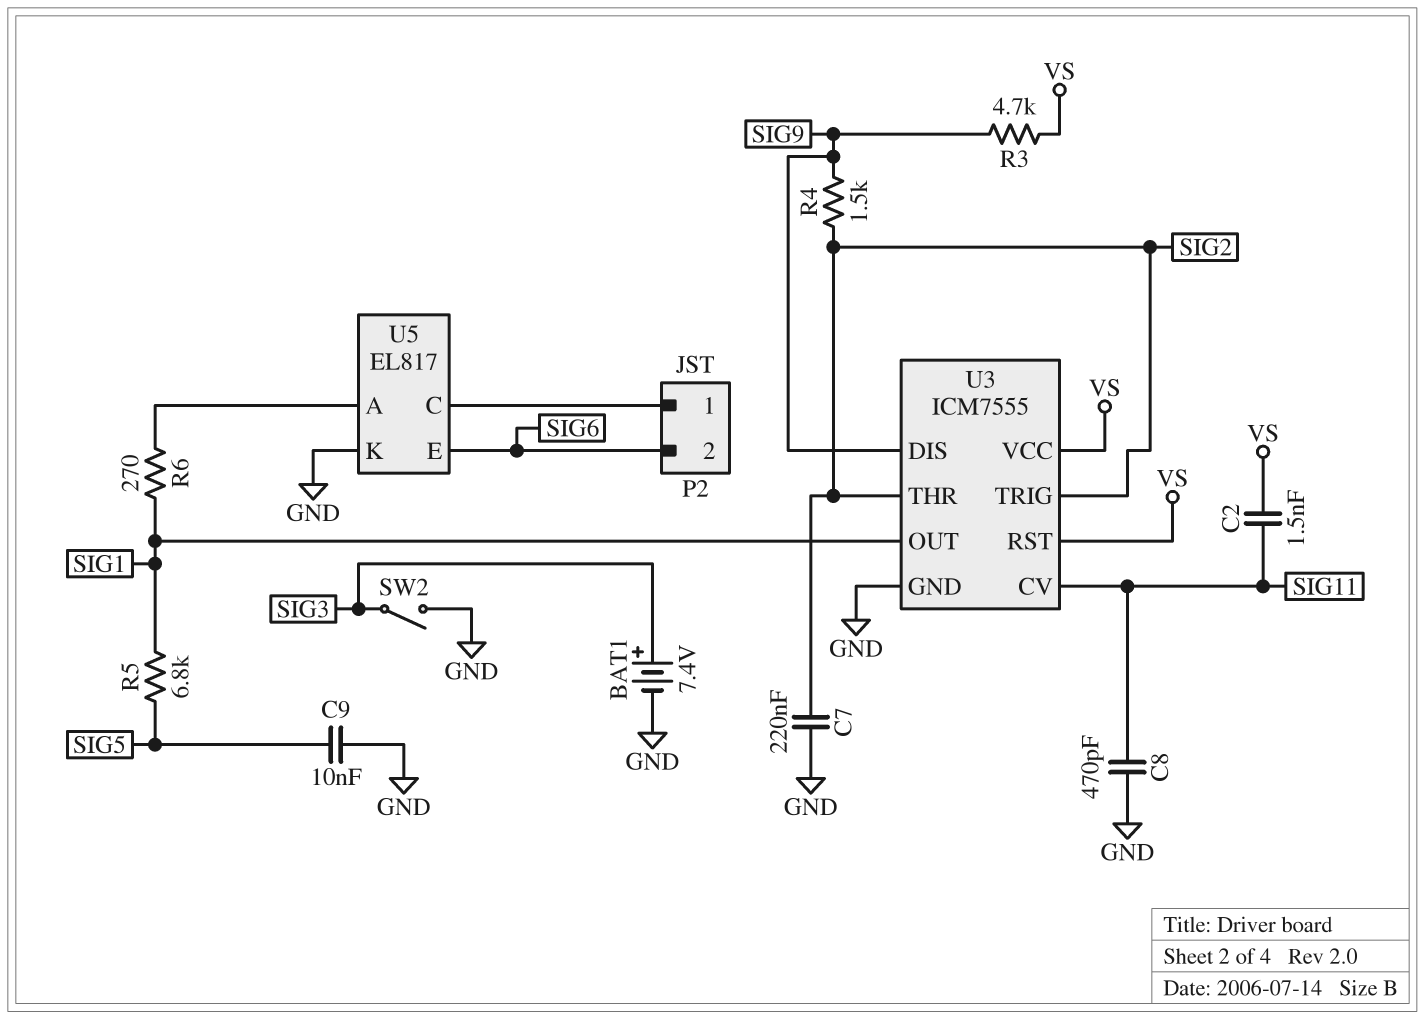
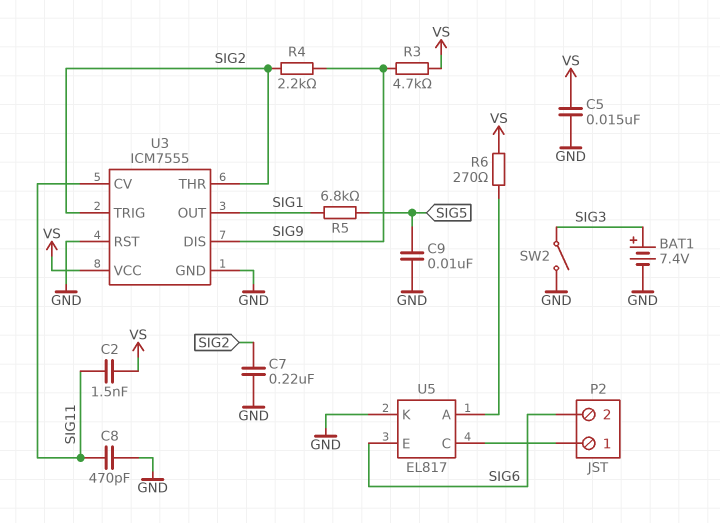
C5: none -> 15nF (GND, VS)
R4: 1.5k (SIG2, SIG9) -> 2.2k (SIG2, SIG9)
R6: 270 (SIG1, U5/A) -> 270 (U5/A, VS)
U3 pin RST: VS -> GND

